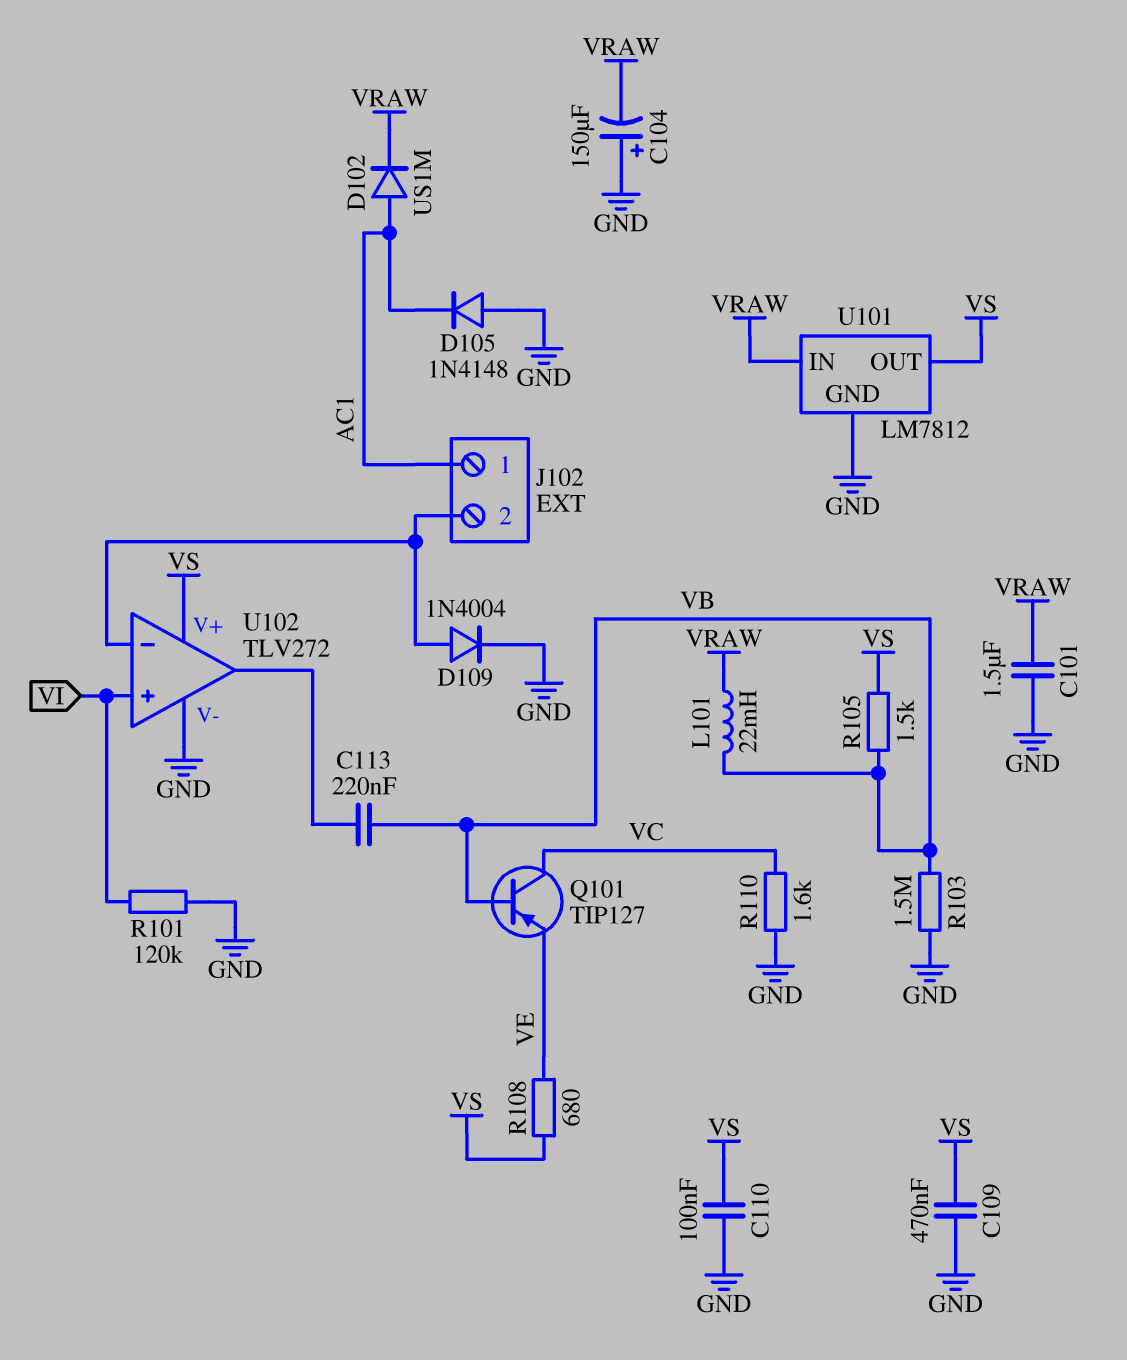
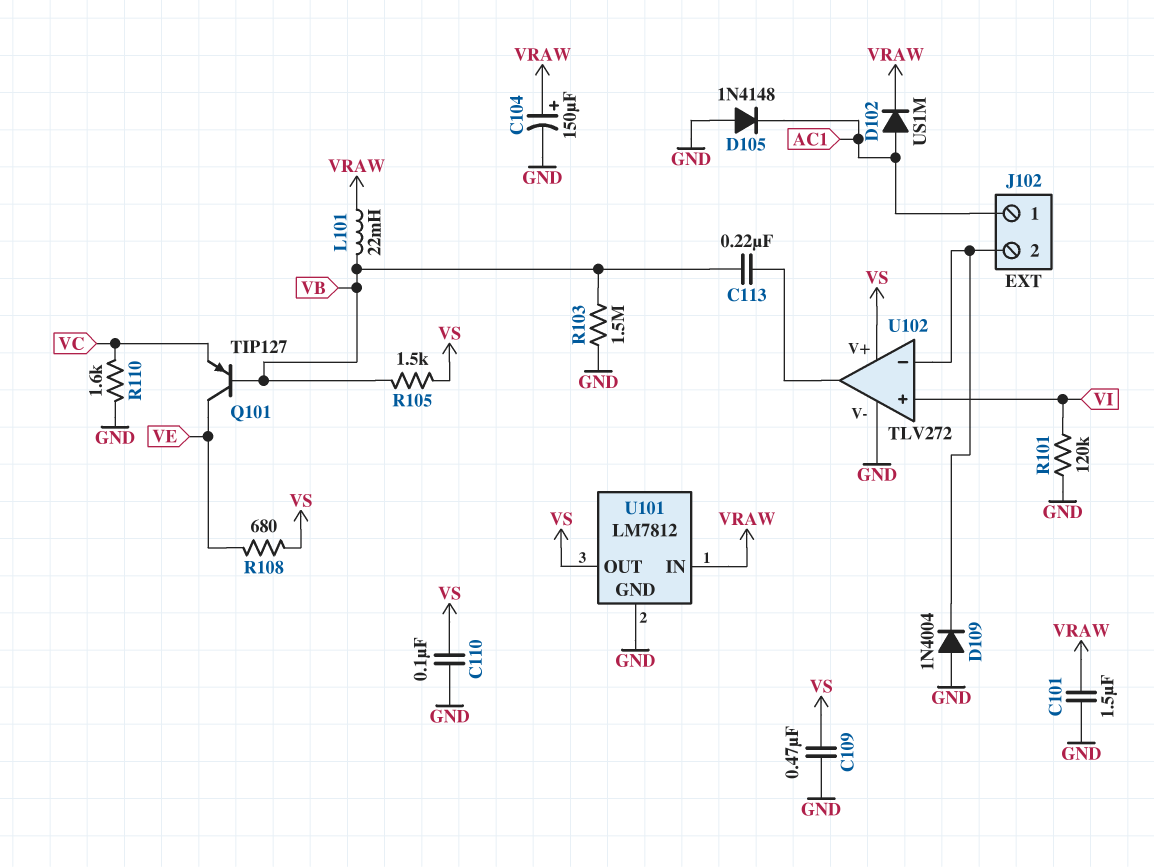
C104: 150uF (plus GND, minus VRAW) -> 150uF (plus VRAW, minus GND)
D109: diode 1N4004 (A J102/2, K GND) -> diode 1N4004 (A GND, K J102/2)
Q101: PNP TIP127 (B VB, C VC, E VE) -> PNP TIP127 (B VB, C VE, E VC)

